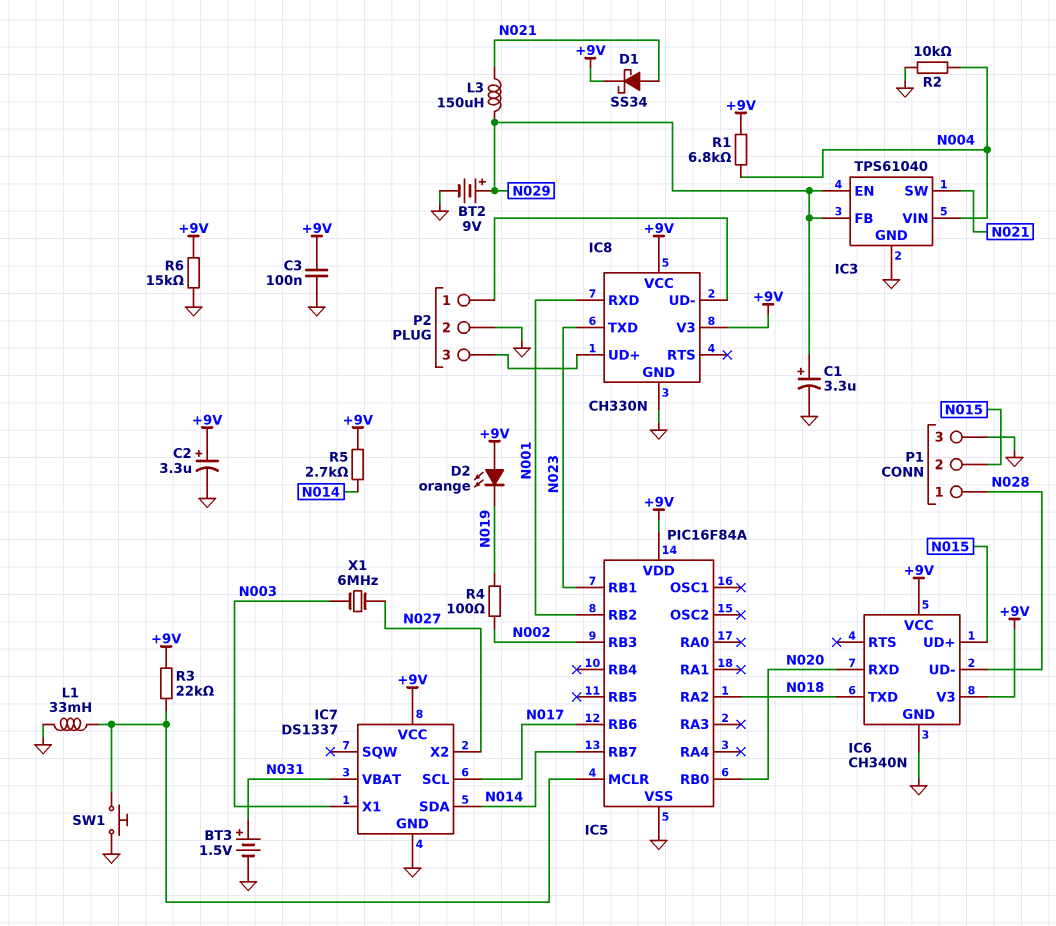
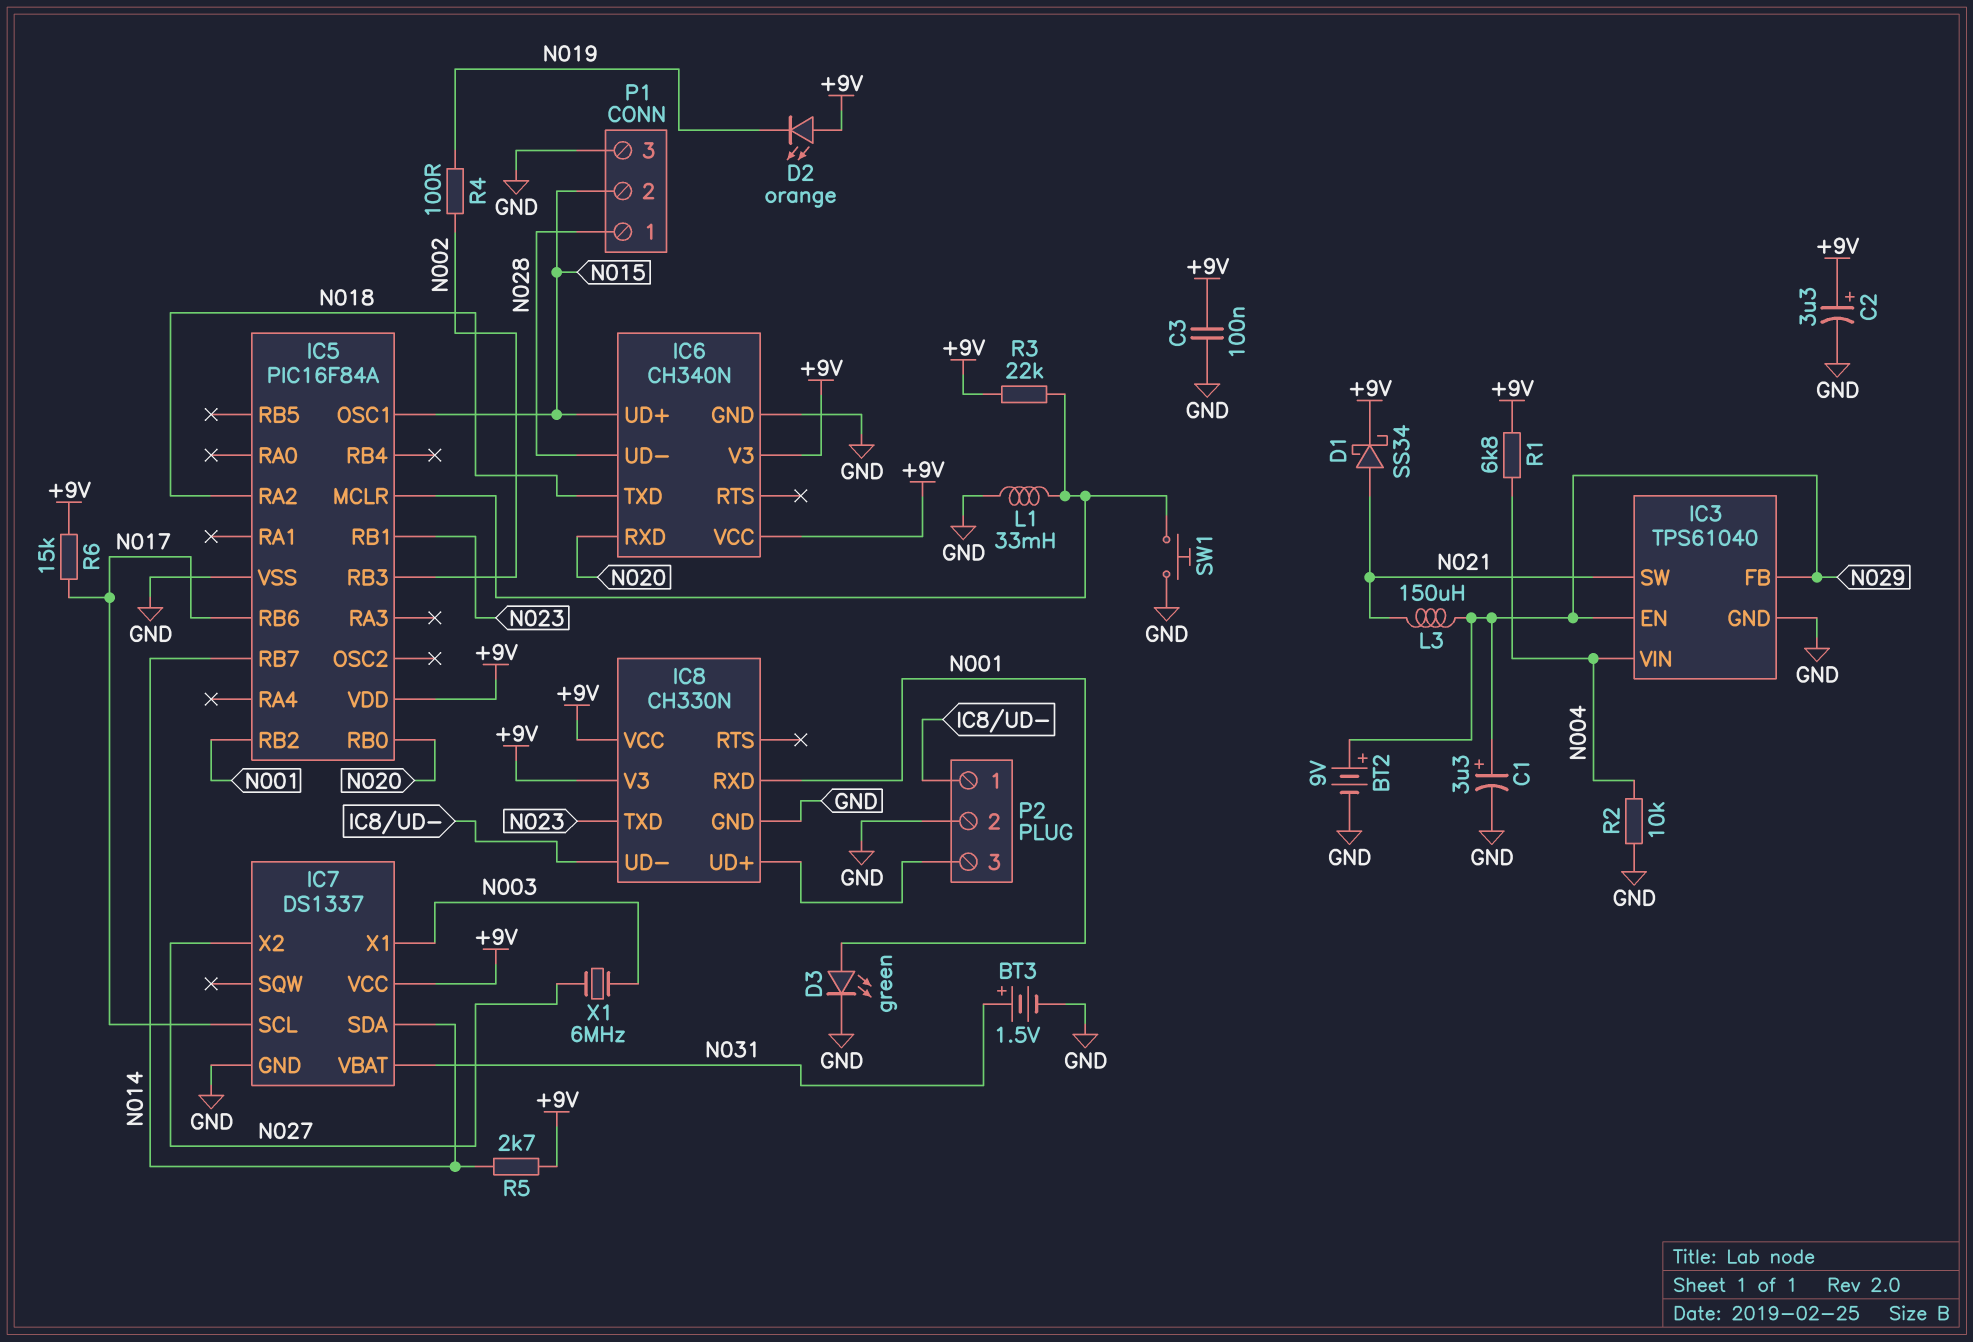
D3: none -> LED green (A N001, K GND)
IC5 pin OSC1: none -> N015
R6: 15k (+9V, GND) -> 15k (+9V, N017)

